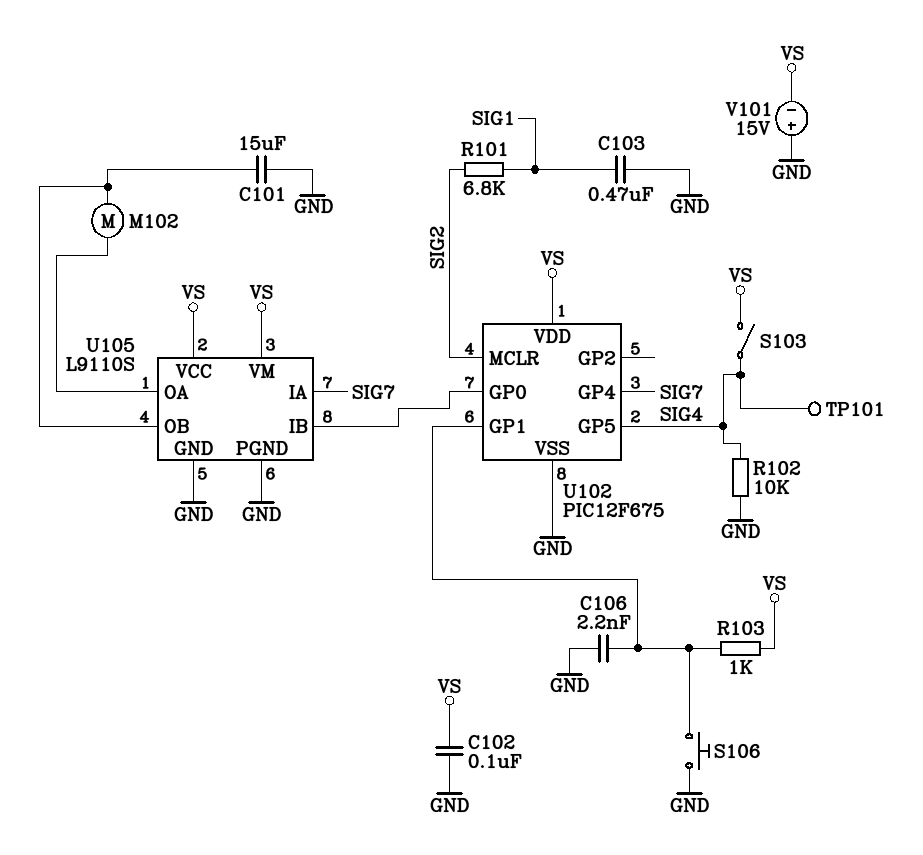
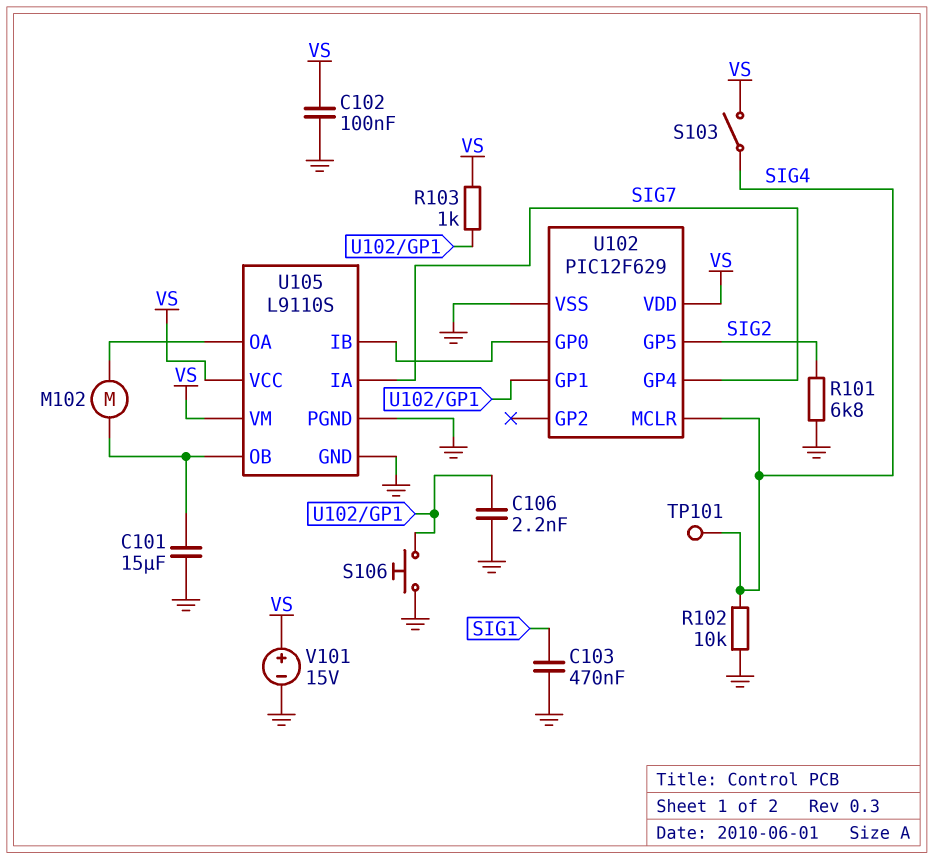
R101: 6.8k (SIG1, SIG2) -> 6.8k (GND, SIG2)
U102: PIC12F675 -> PIC12F629
U102 pin GP5: SIG4 -> SIG2
U102 pin MCLR: SIG2 -> SIG4
V101: 15V (plus GND, minus VS) -> 15V (plus VS, minus GND)

